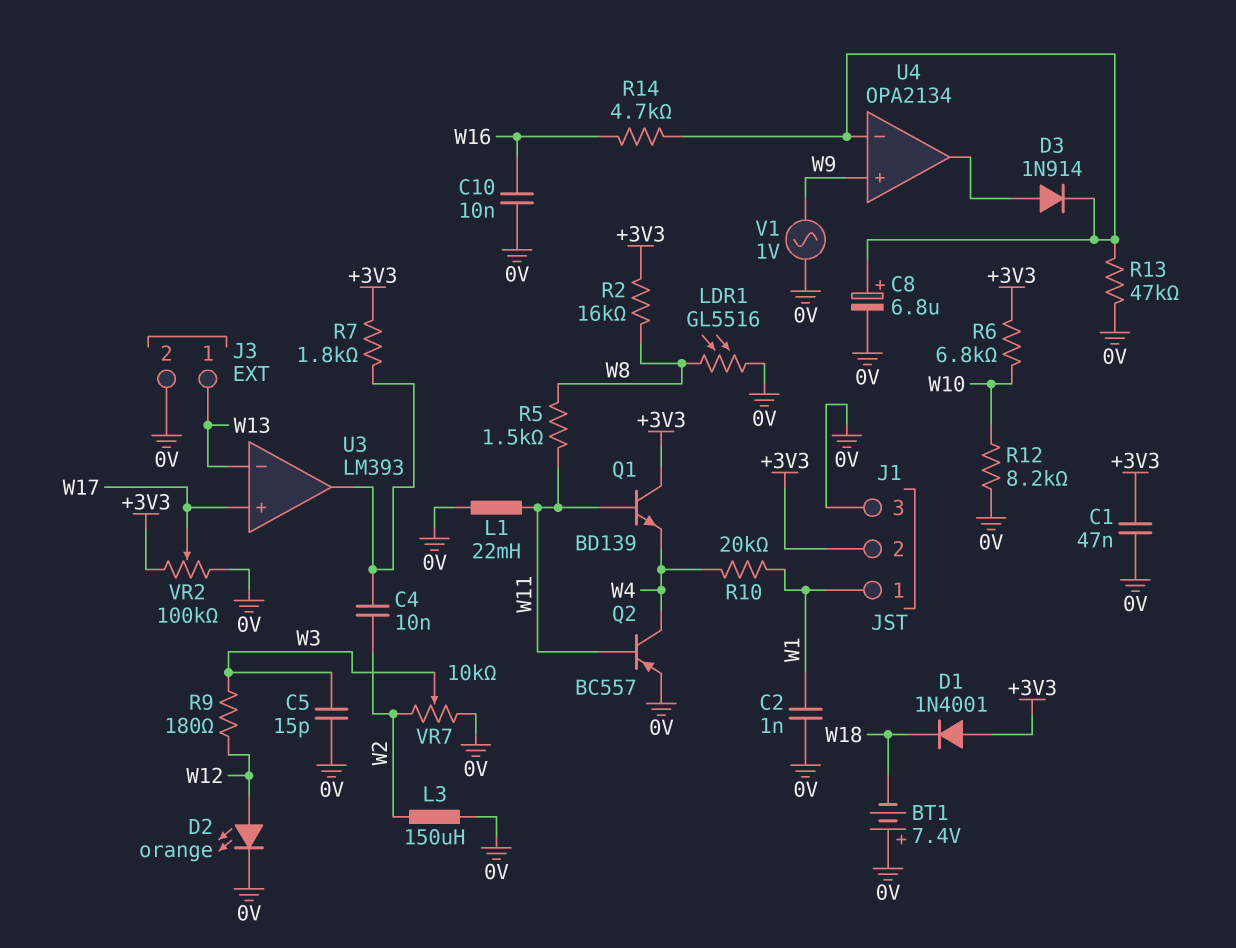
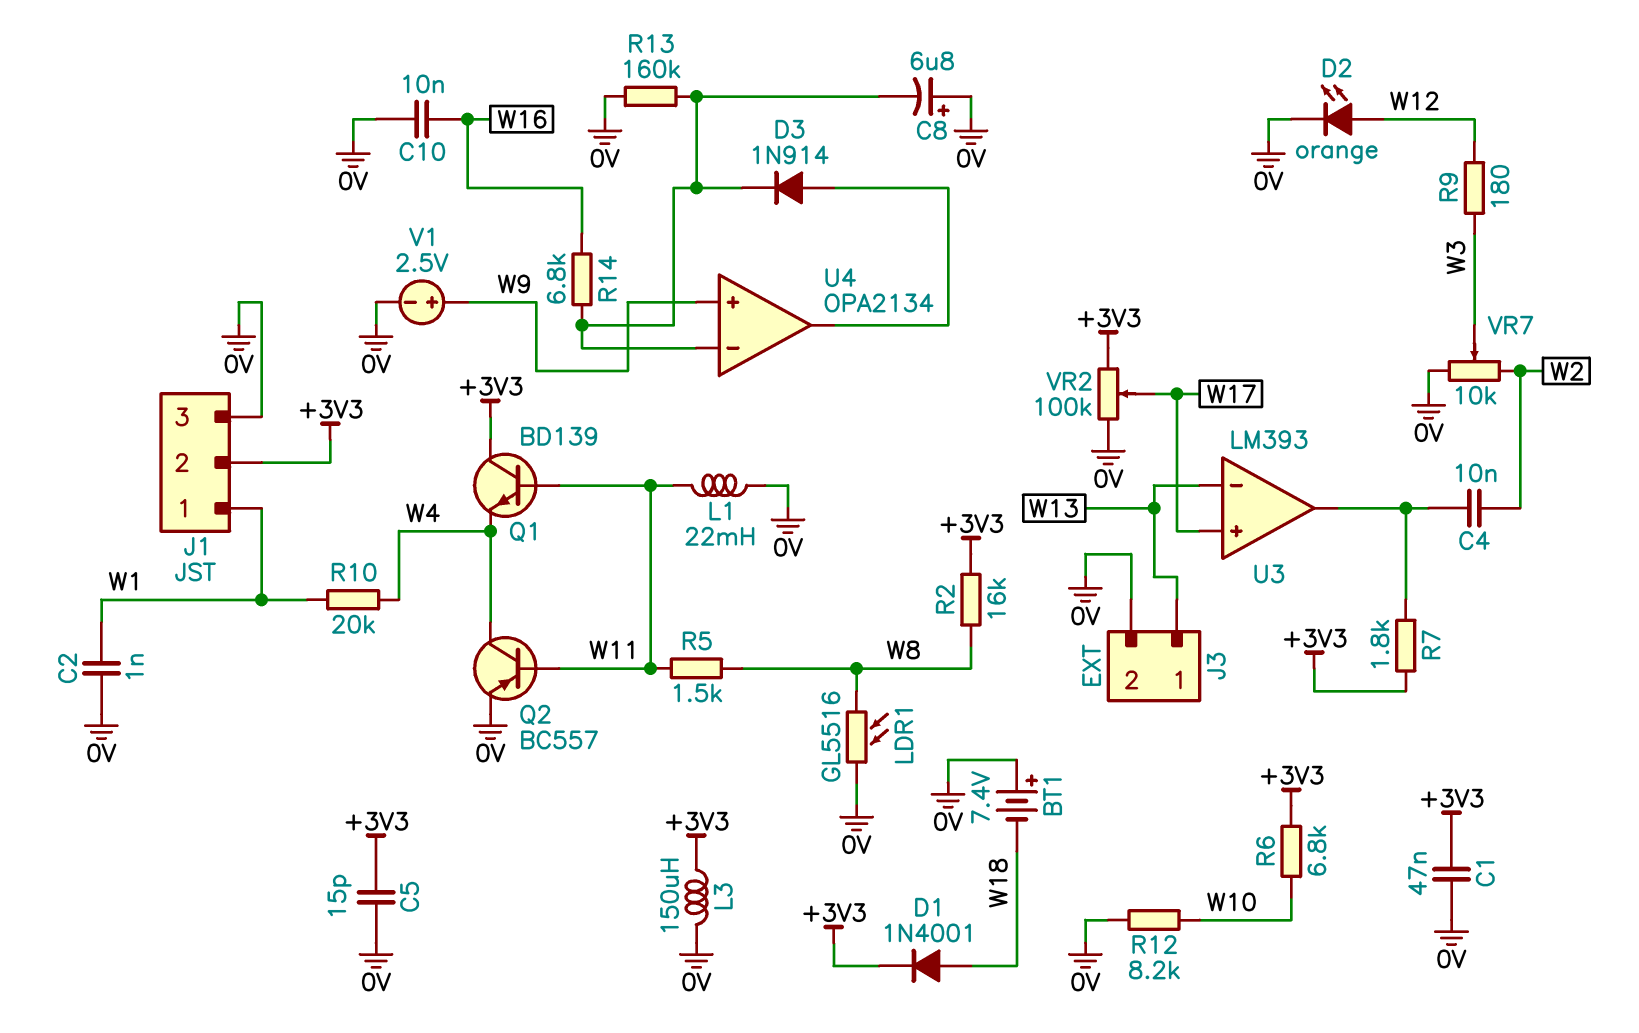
C5: 15pF (0V, W3) -> 15pF (+3V3, 0V)
C8: 6.8uF (plus U4/in-, minus 0V) -> 6.8uF (plus 0V, minus U4/in-)
D1: diode 1N4001 (A +3V3, K W18) -> diode 1N4001 (A W18, K +3V3)
L3: 150uH (0V, W2) -> 150uH (+3V3, 0V)
R13: 47k (0V, U4/in-) -> 160k (0V, U4/in-)
R14: 4.7k (U4/in-, W16) -> 6.8k (U4/in-, W16)
V1: AC 1V (0V, W9) -> 2.5V (plus W9, minus 0V)

